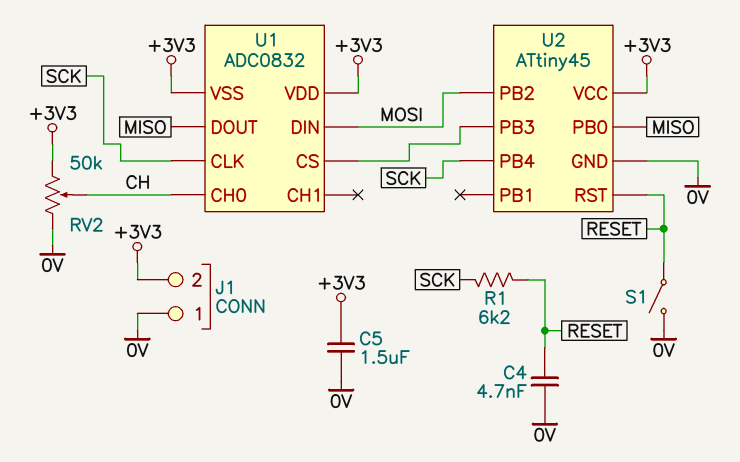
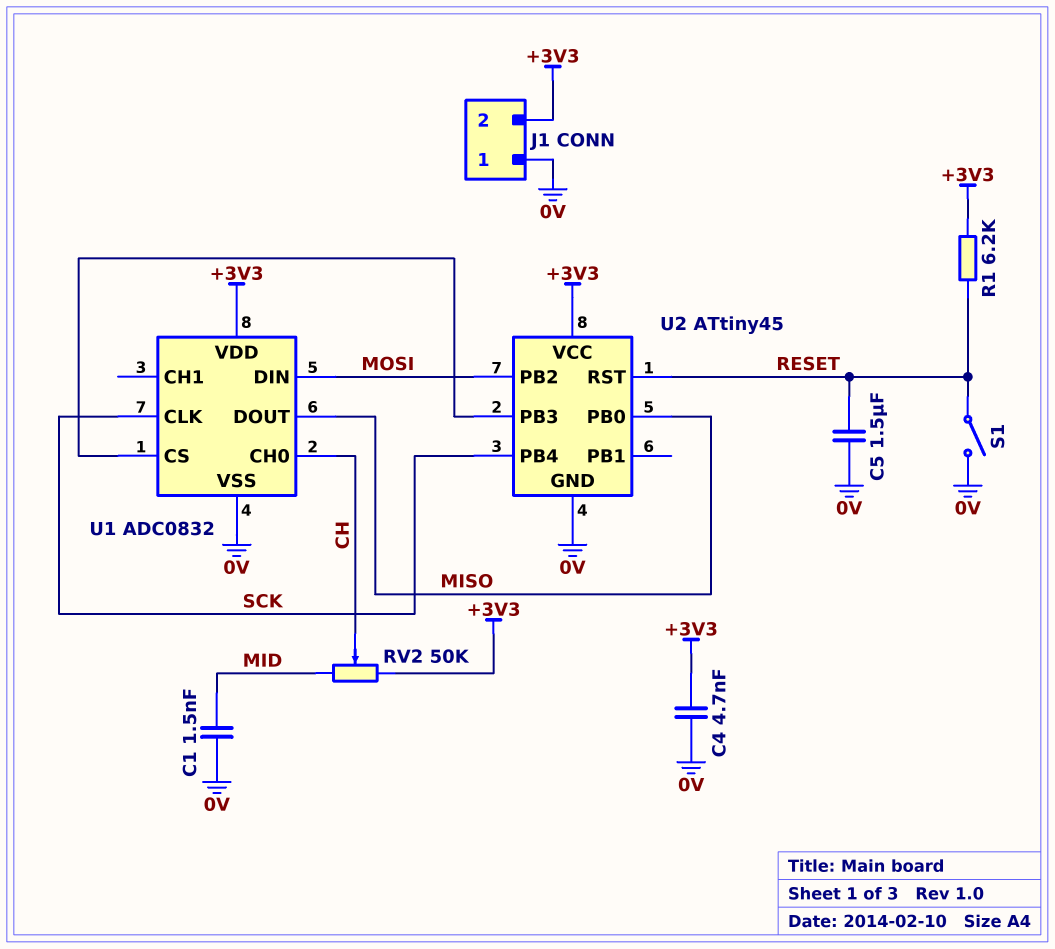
C1: none -> 1.5nF (0V, MID)
C4: 4.7nF (0V, RESET) -> 4.7nF (+3V3, 0V)
C5: 1.5uF (+3V3, 0V) -> 1.5uF (0V, RESET)
R1: 6.2k (RESET, SCK) -> 6.2k (+3V3, RESET)
RV2: 50k (+3V3, 0V, wiper CH) -> 50k (+3V3, MID, wiper CH)
U1 pin VSS: +3V3 -> 0V

